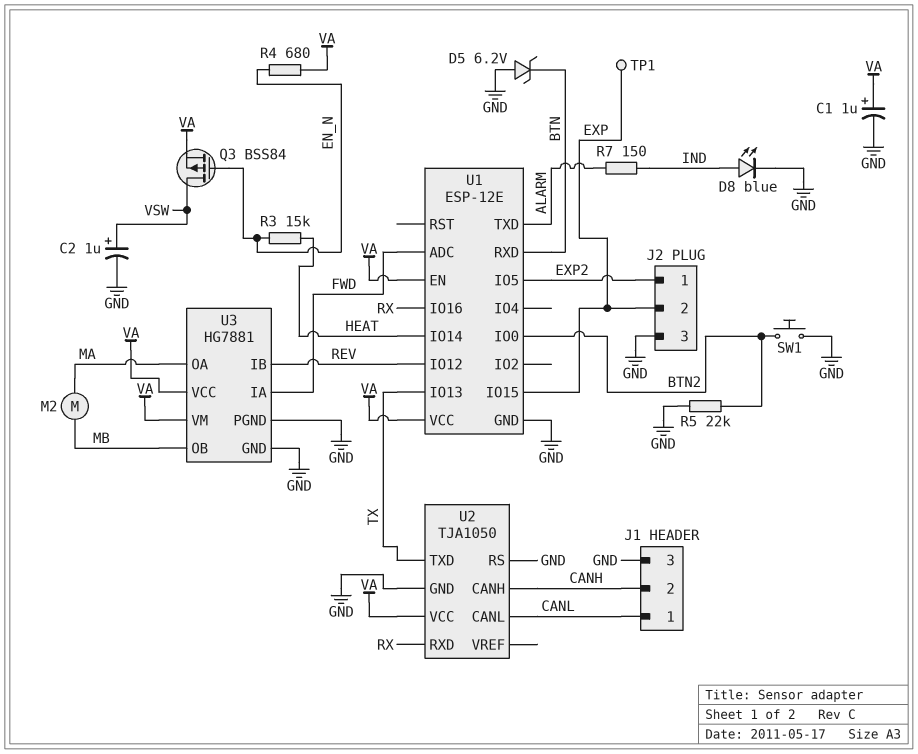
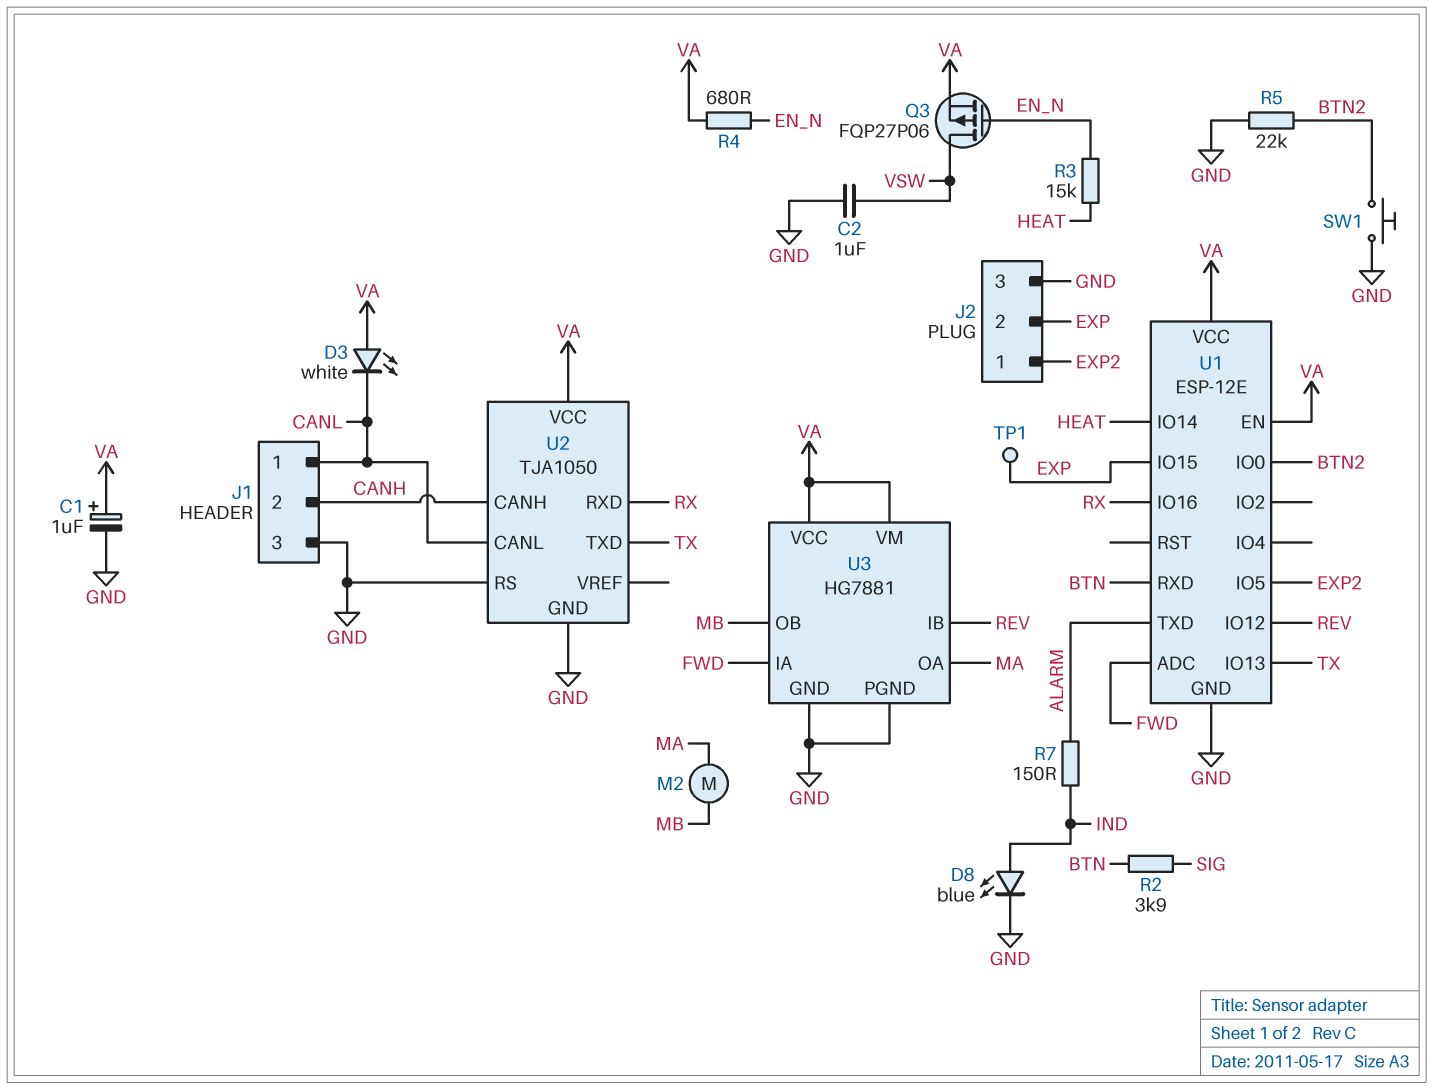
C2: 1uF (plus VSW, minus GND) -> 1uF (GND, VSW)
D3: none -> LED white (A VA, K CANL)
D5: zener 6.2V (A GND, K BTN) -> none
Q3: PMOS BSS84 (G EN_N, D VSW, S VA) -> PMOS FQP27P06 (G EN_N, D VSW, S VA)
R2: none -> 3.9k (BTN, SIG)

